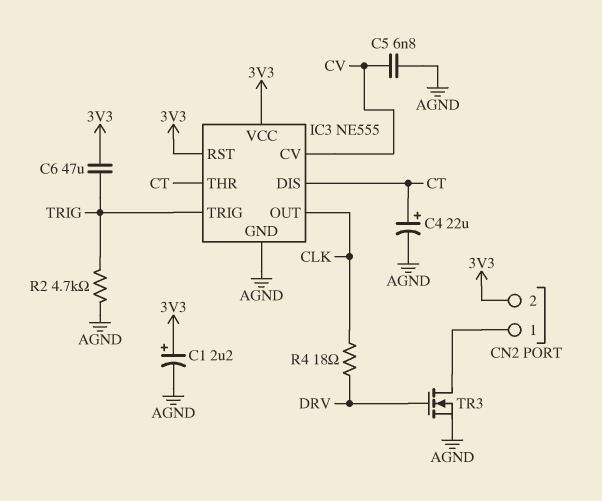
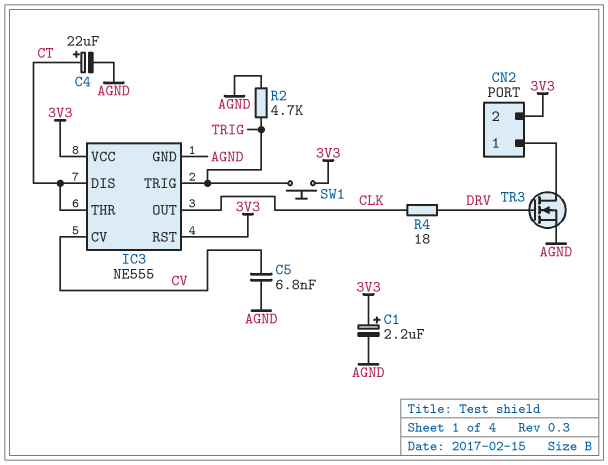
C6: 47uF (3V3, TRIG) -> none
SW1: none -> button (3V3, TRIG)

